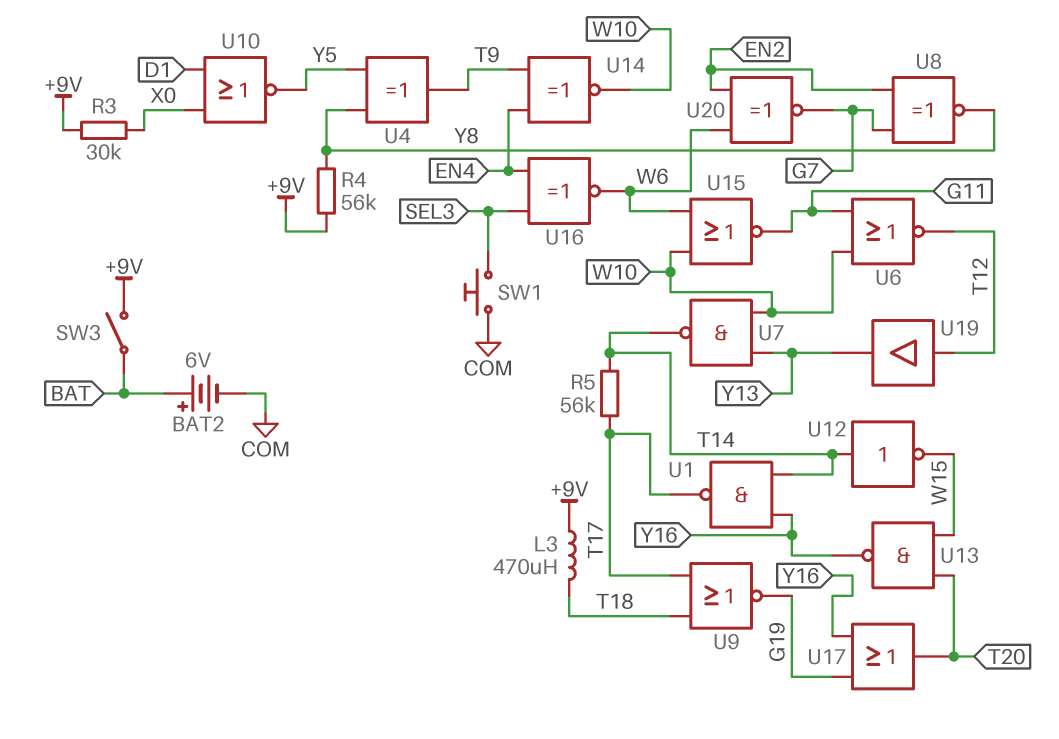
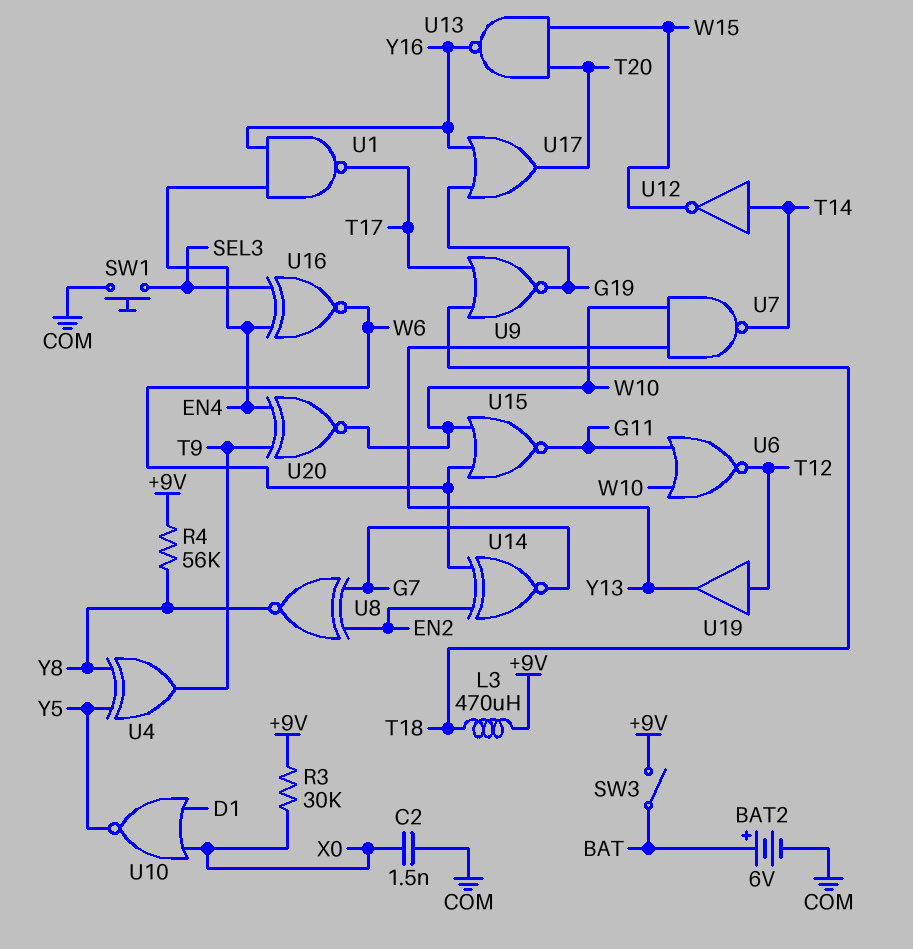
C2: none -> 1.5nF (COM, X0)
R5: 56k (T14, T17) -> none
U1: NAND (in T14, in Y16, out T17) -> NAND (in EN4, in Y16, out T17)
U14: XNOR (in EN4, in T9, out W10) -> XNOR (in EN2, in W6, out G7)
U20: XNOR (in EN2, in W6, out G7) -> XNOR (in EN4, in T9, out W10)

